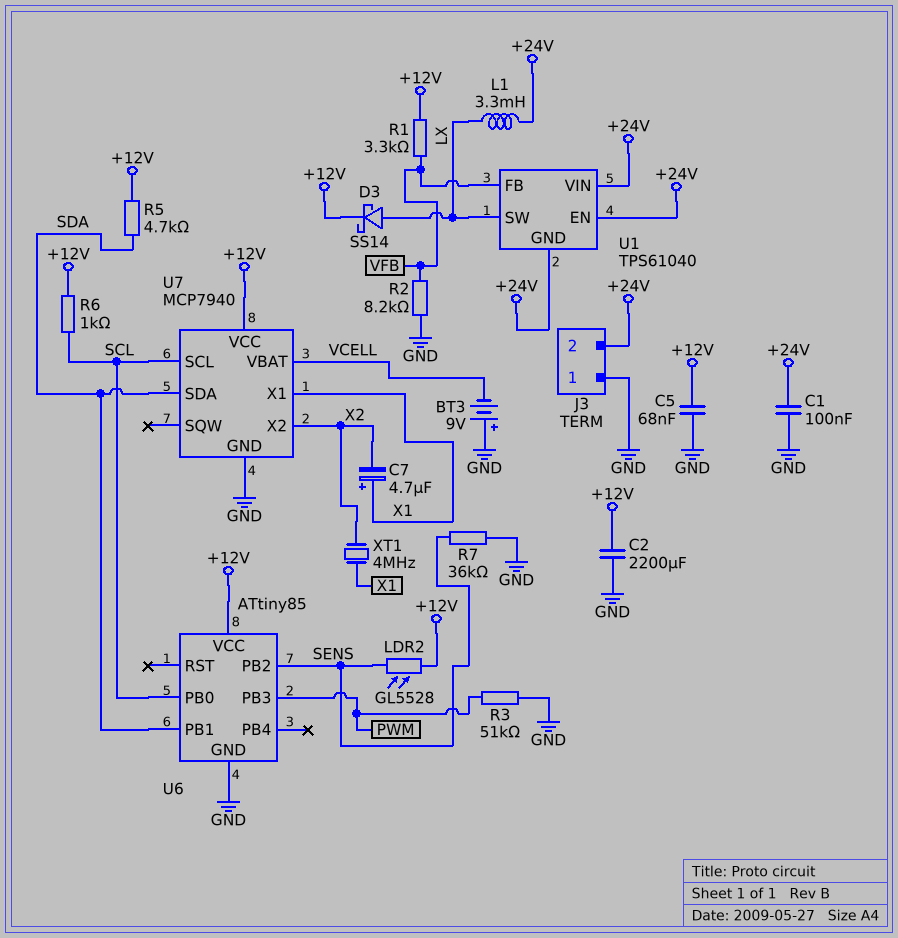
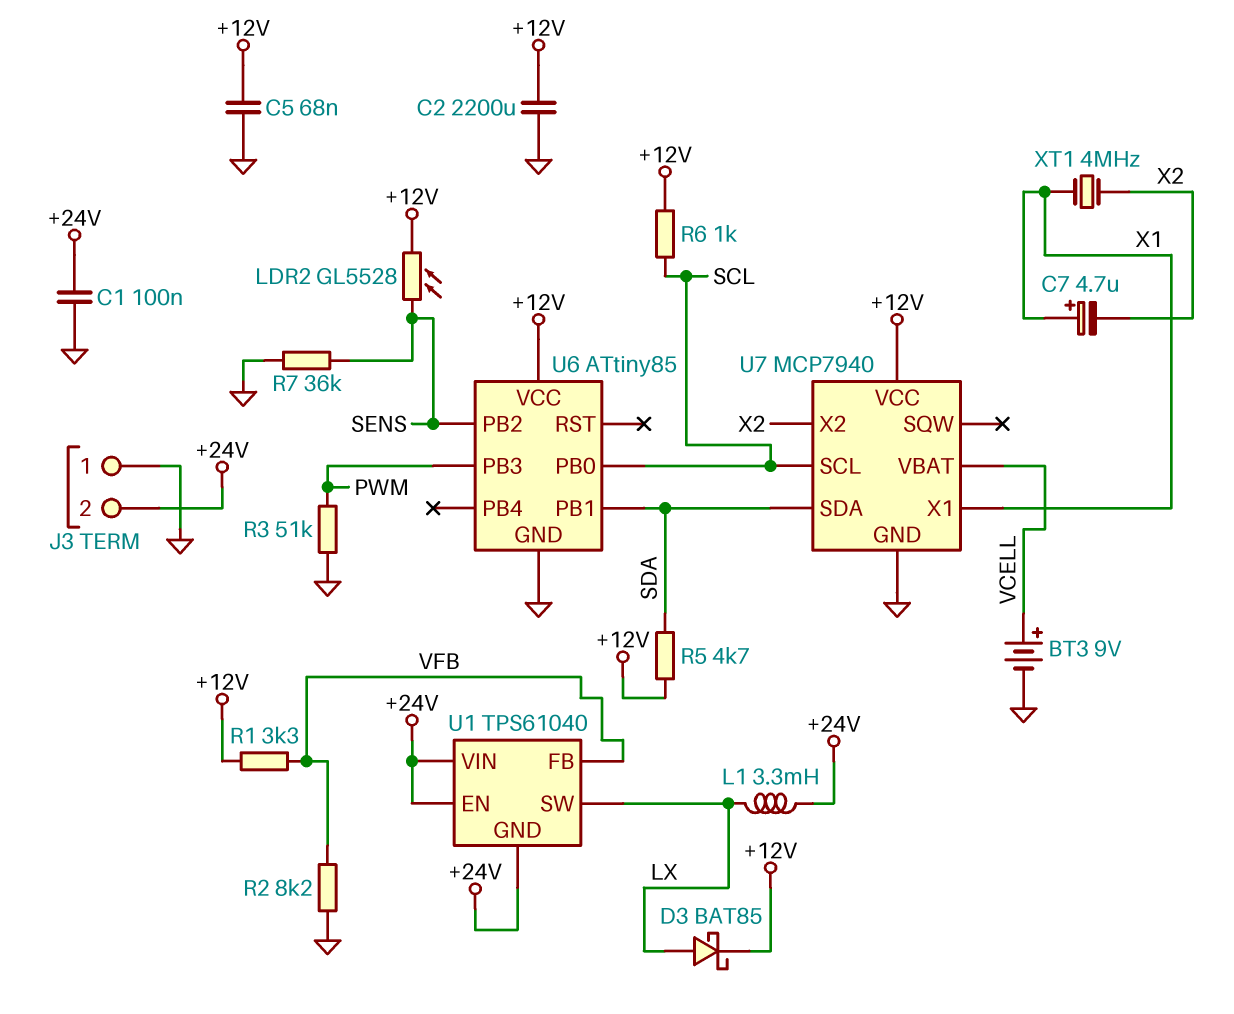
BT3: 9V (plus GND, minus VCELL) -> 9V (plus VCELL, minus GND)
D3: schottky SS14 (A LX, K +12V) -> schottky BAT85 (A LX, K +12V)

